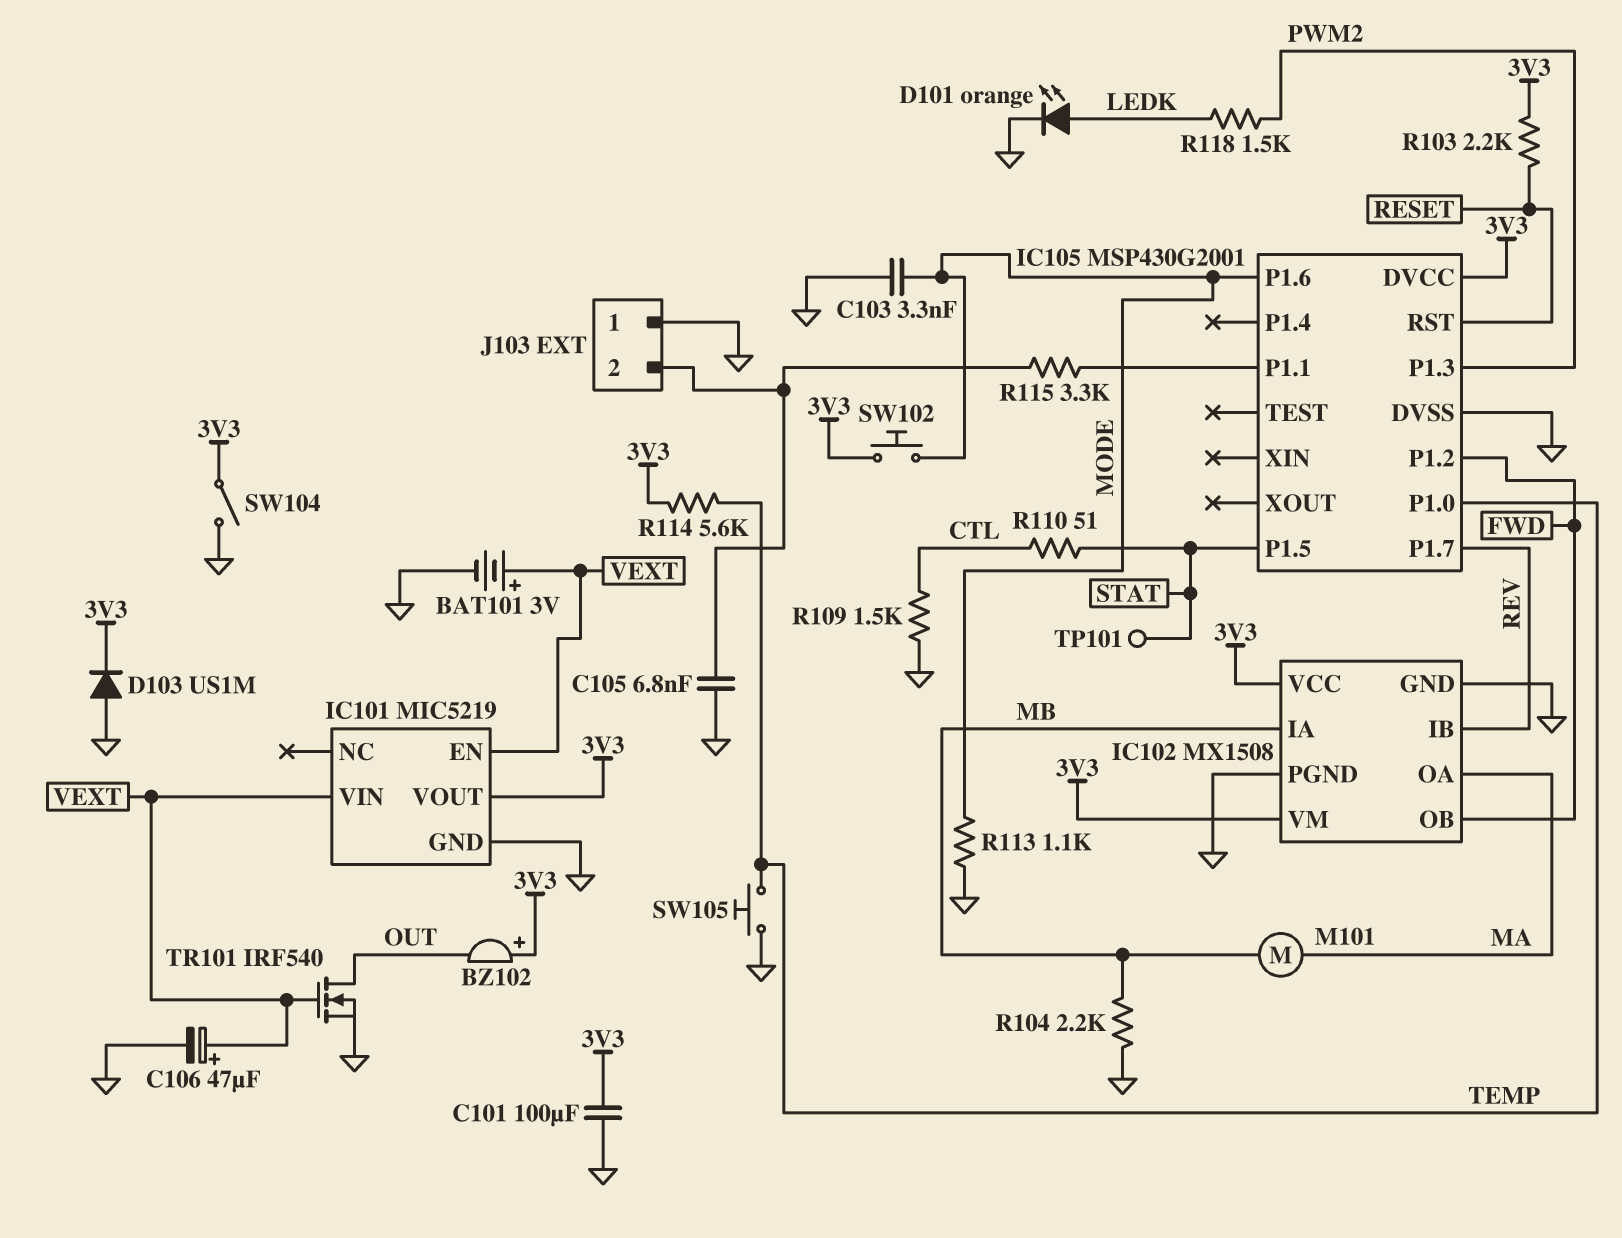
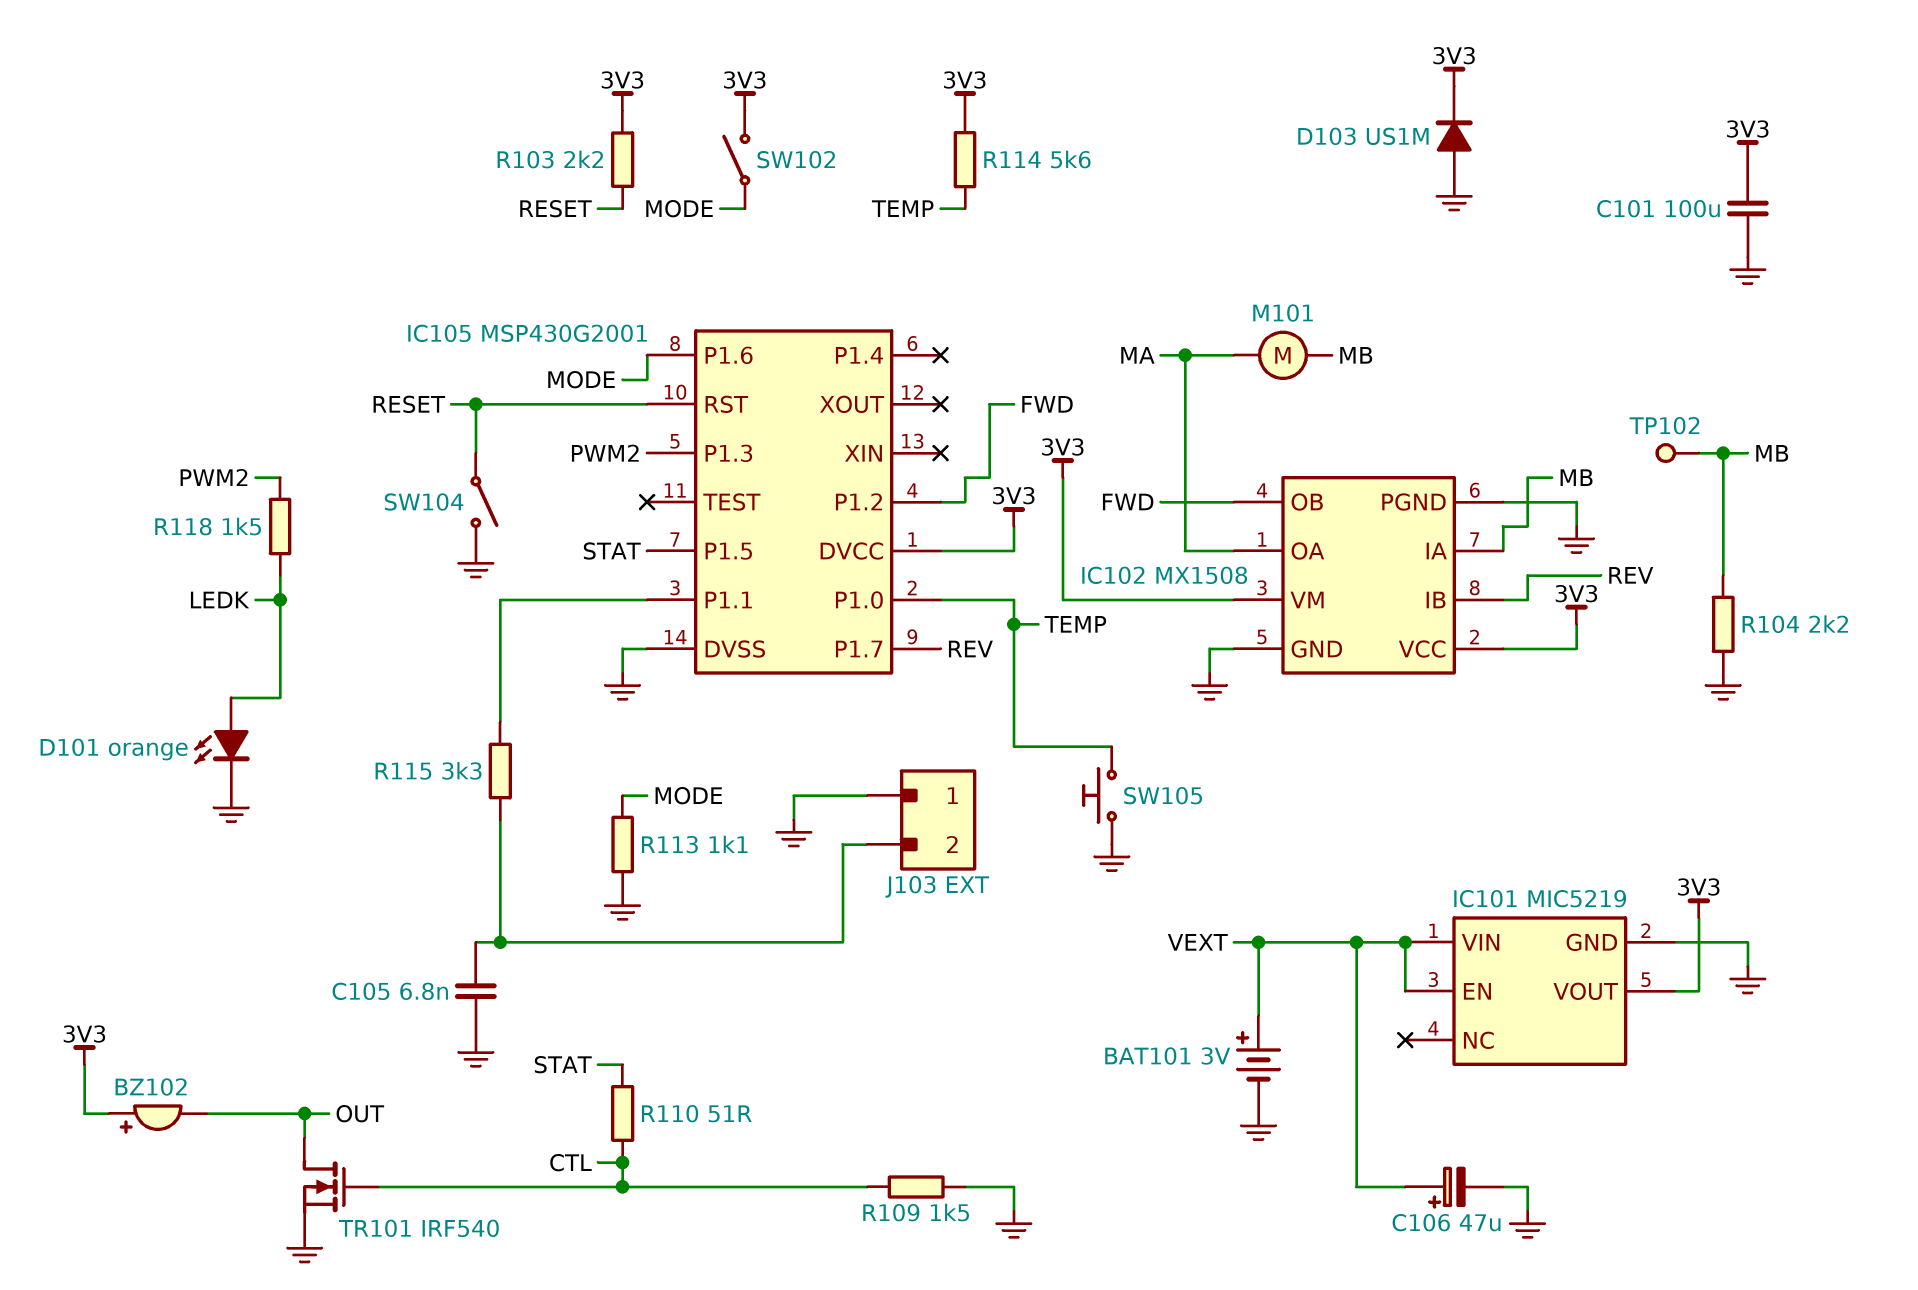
C103: 3.3nF (GND, MODE) -> none
SW102: button (3V3, MODE) -> switch (3V3, MODE)
SW104: switch (3V3, GND) -> switch (GND, RESET)
TP101: test point (STAT) -> none
TP102: none -> test point (MB)
TR101: NMOS IRF540 (G VEXT, D OUT, S GND) -> NMOS IRF540 (G CTL, D OUT, S GND)

